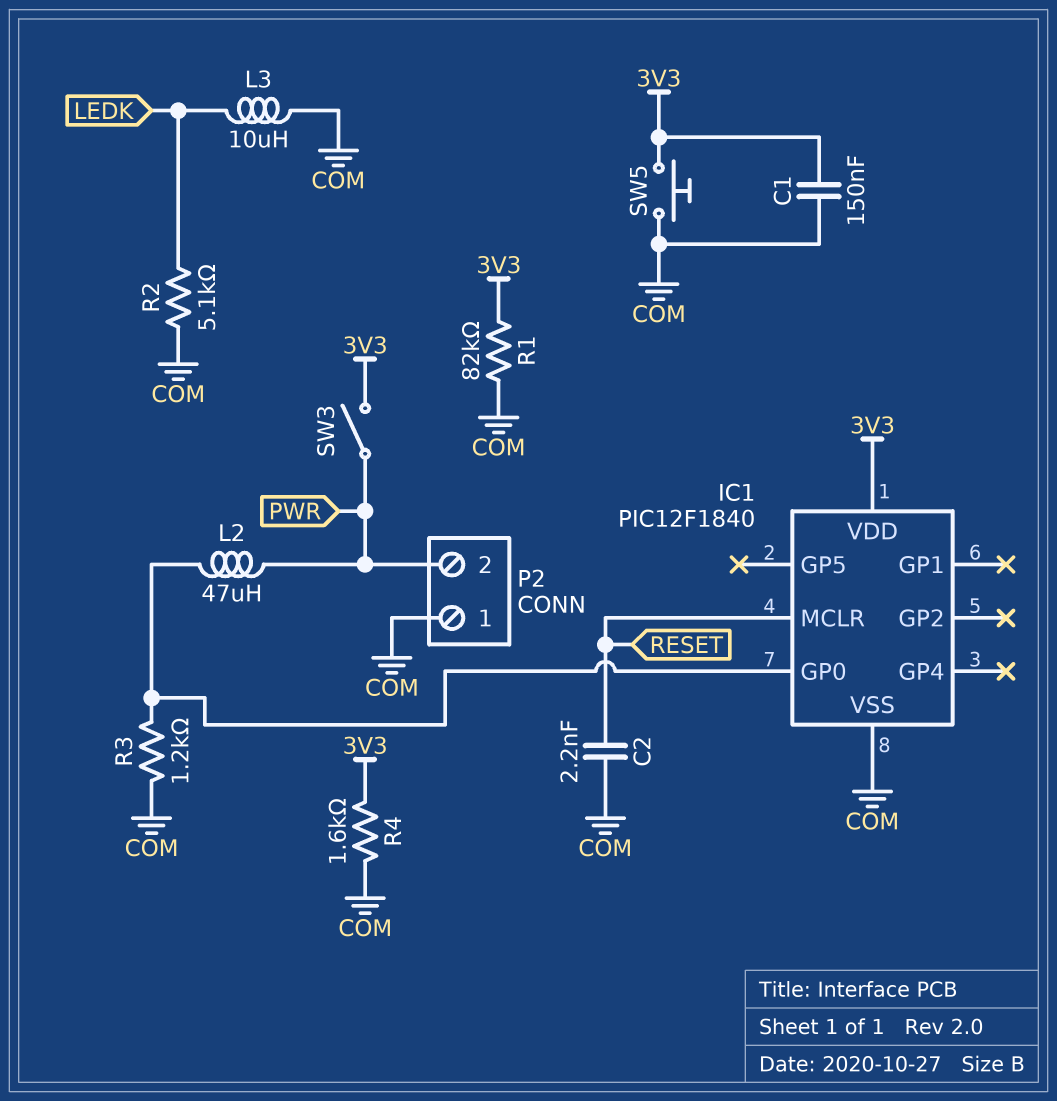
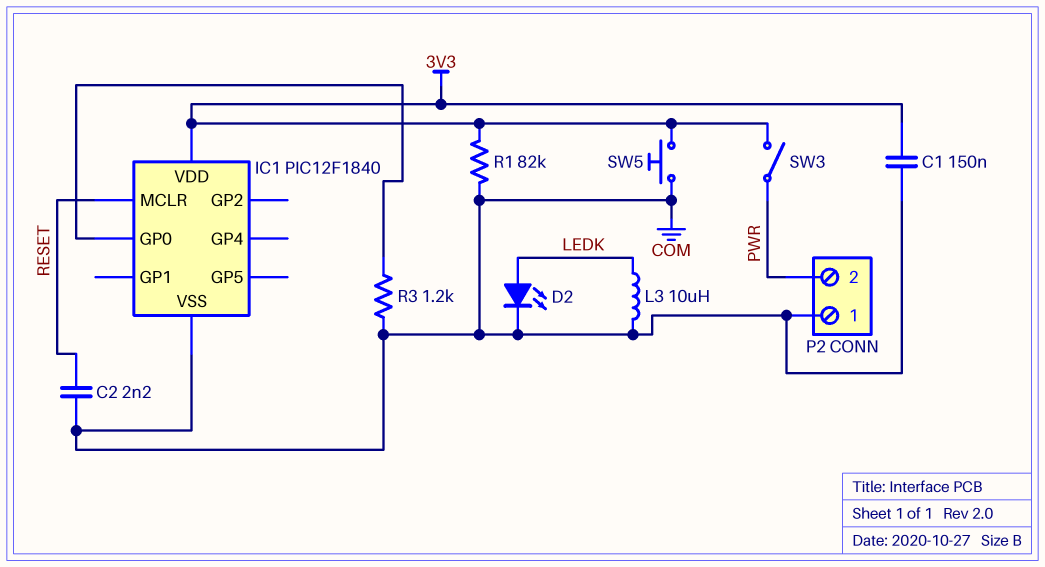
D2: none -> LED (A LEDK, K COM)
L2: 47uH (IC1/GP0, PWR) -> none
R2: 5.1k (COM, LEDK) -> none
R4: 1.6k (3V3, COM) -> none

